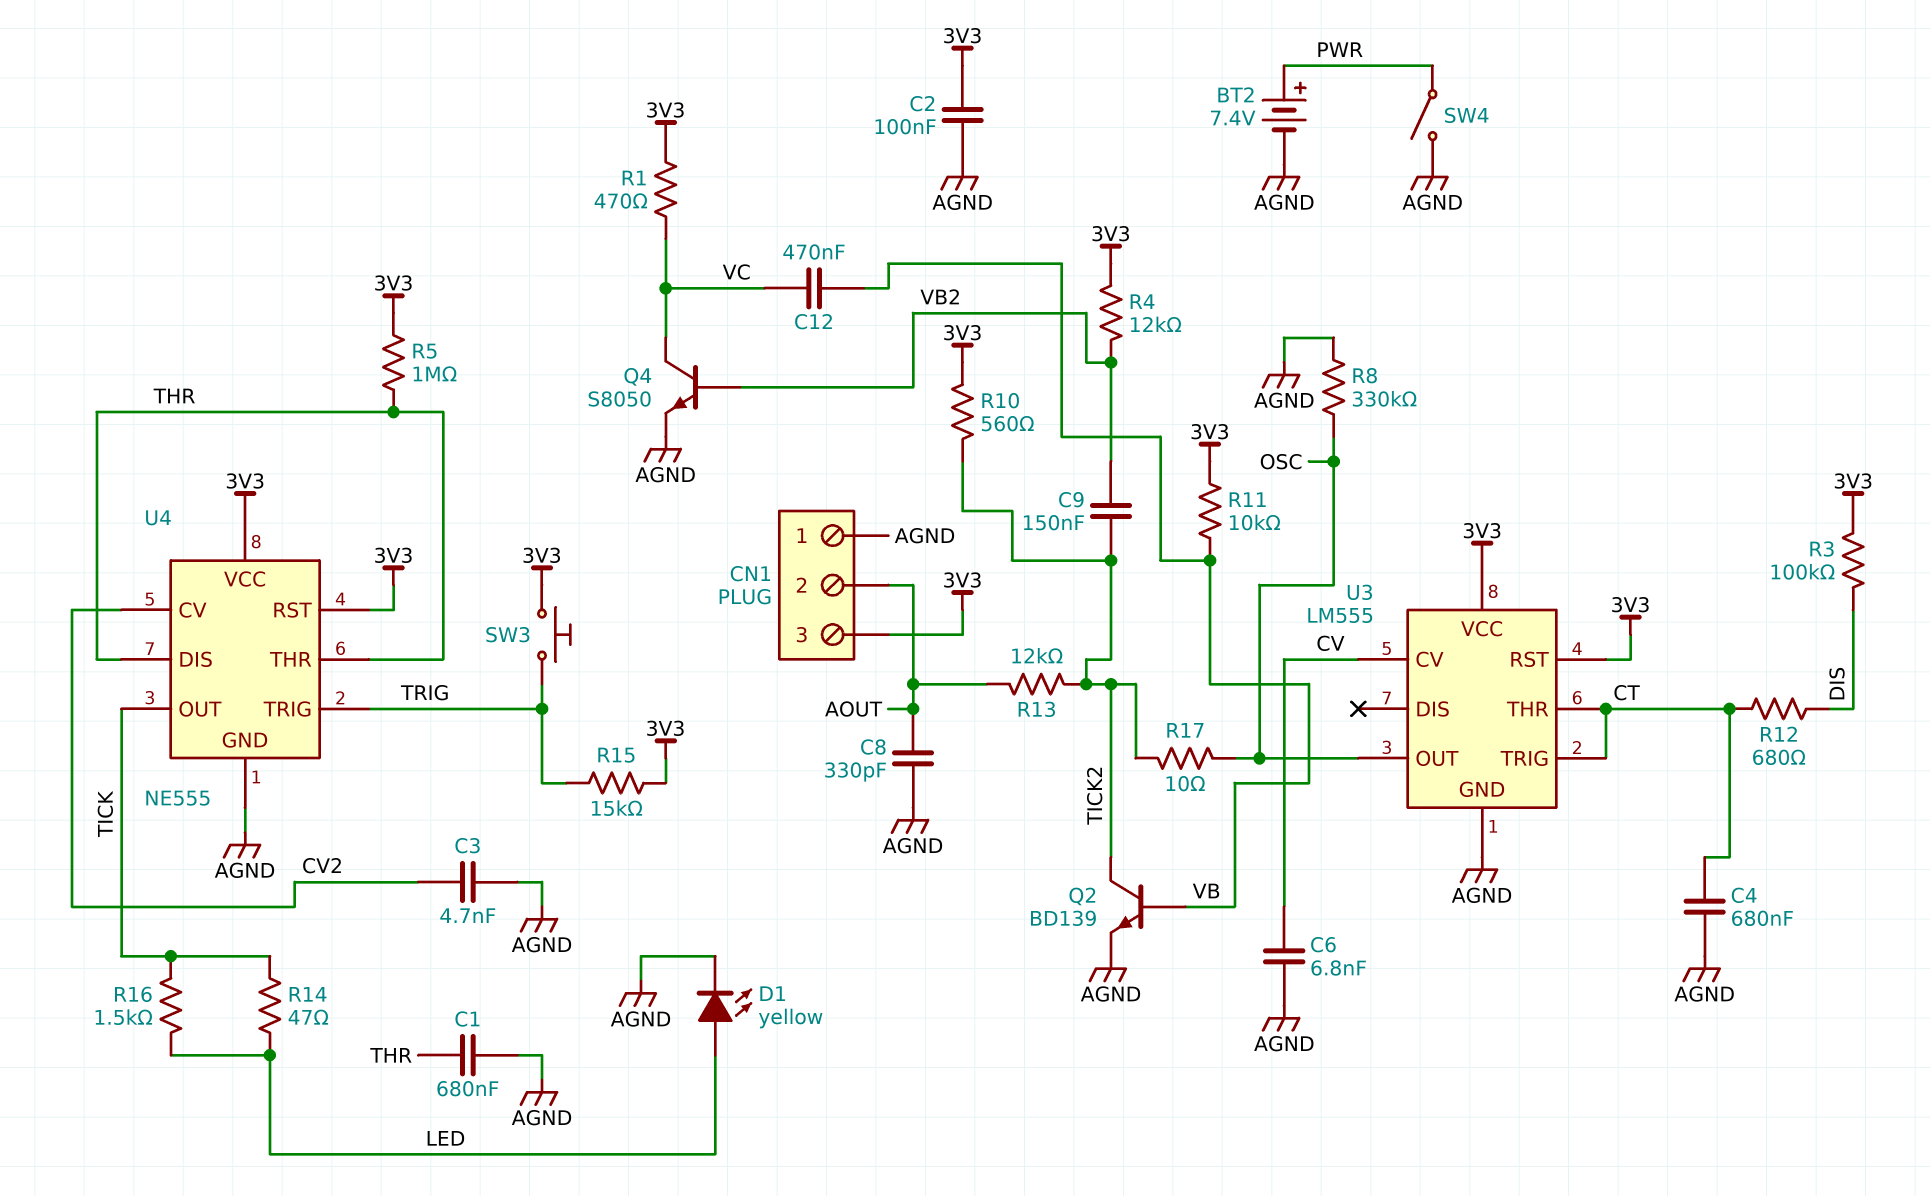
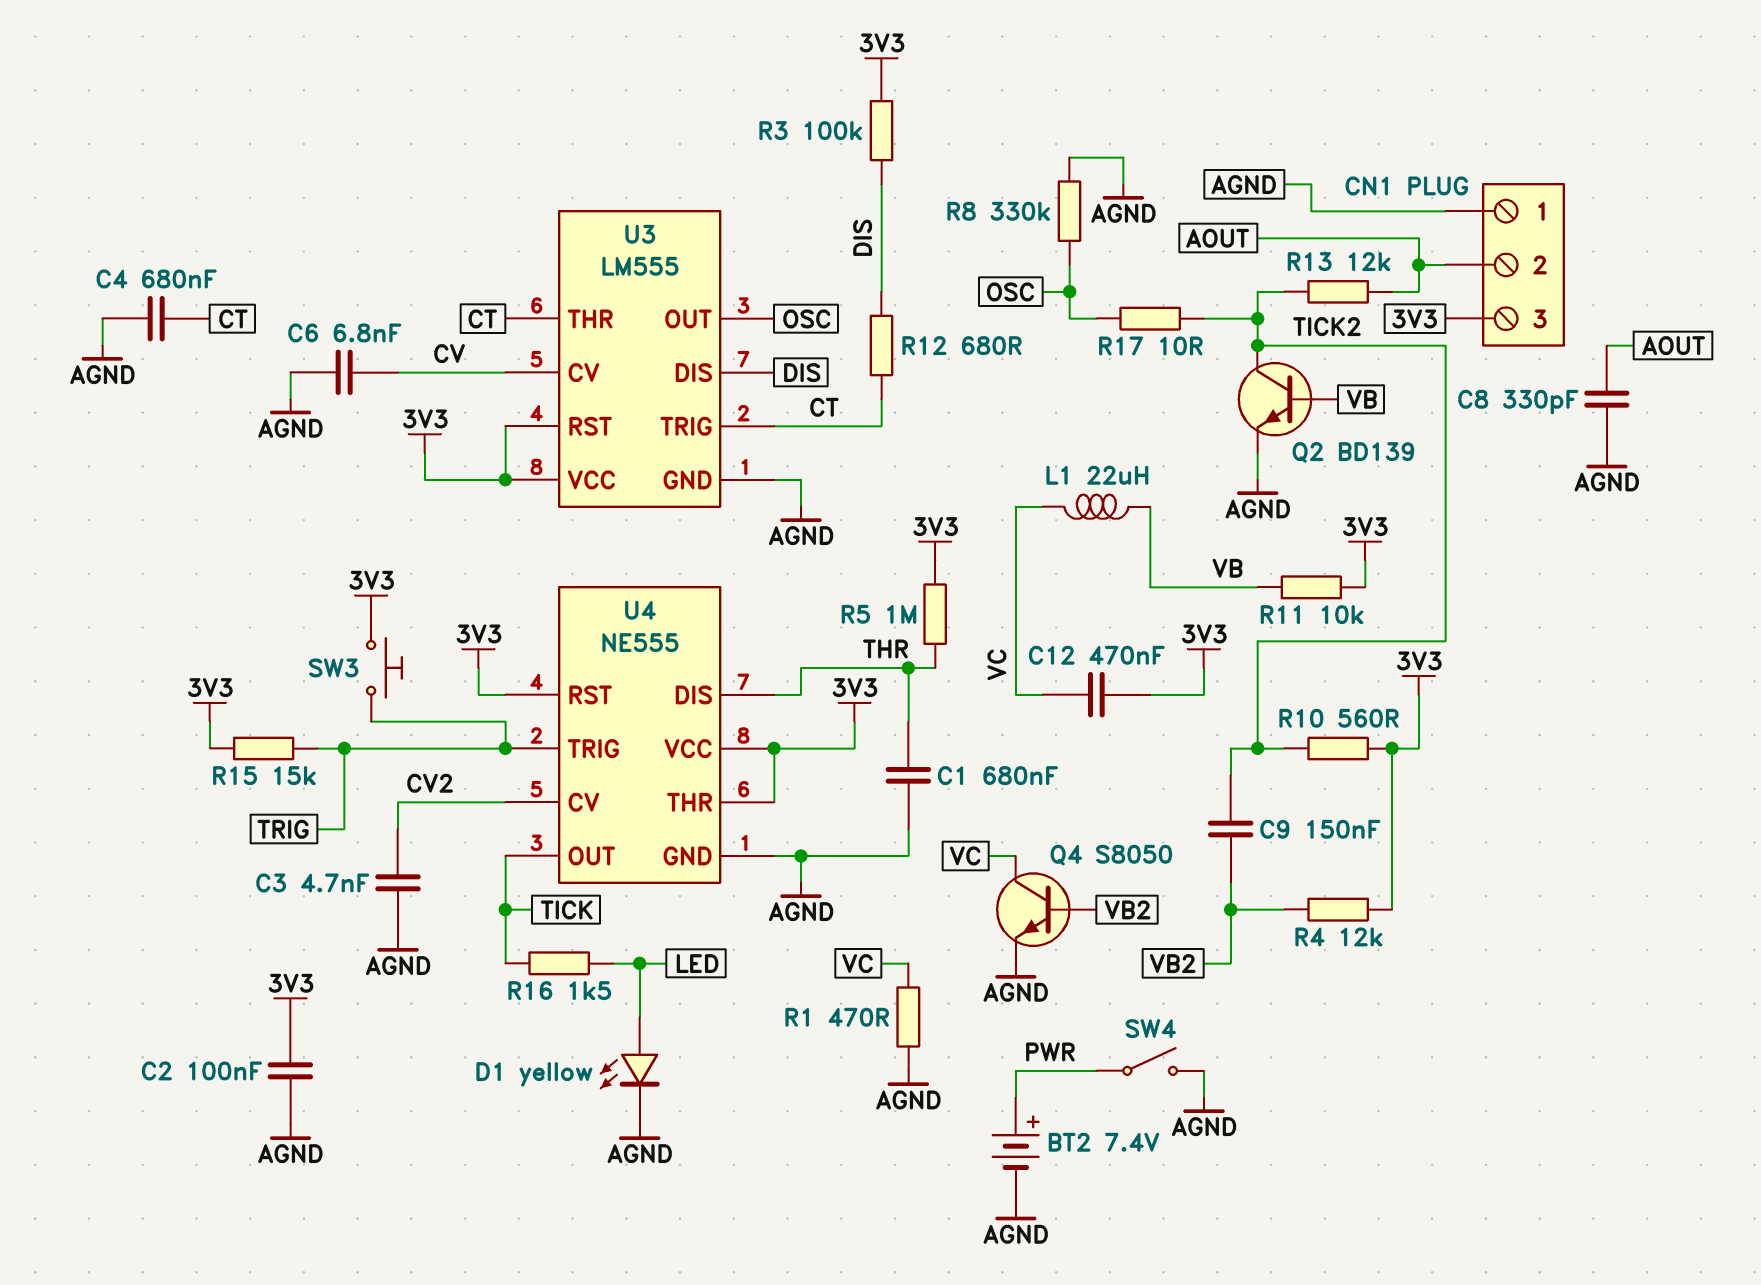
C12: 470nF (VB, VC) -> 470nF (3V3, VC)
L1: none -> 22uH (VB, VC)
R1: 470 (3V3, VC) -> 470 (AGND, VC)
R14: 47 (LED, TICK) -> none
U3 pin DIS: none -> DIS
U4 pin THR: THR -> 3V3

